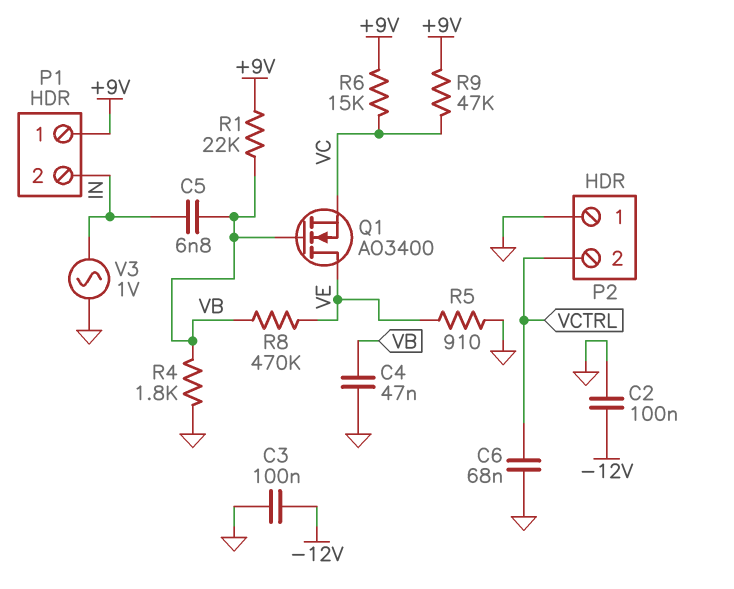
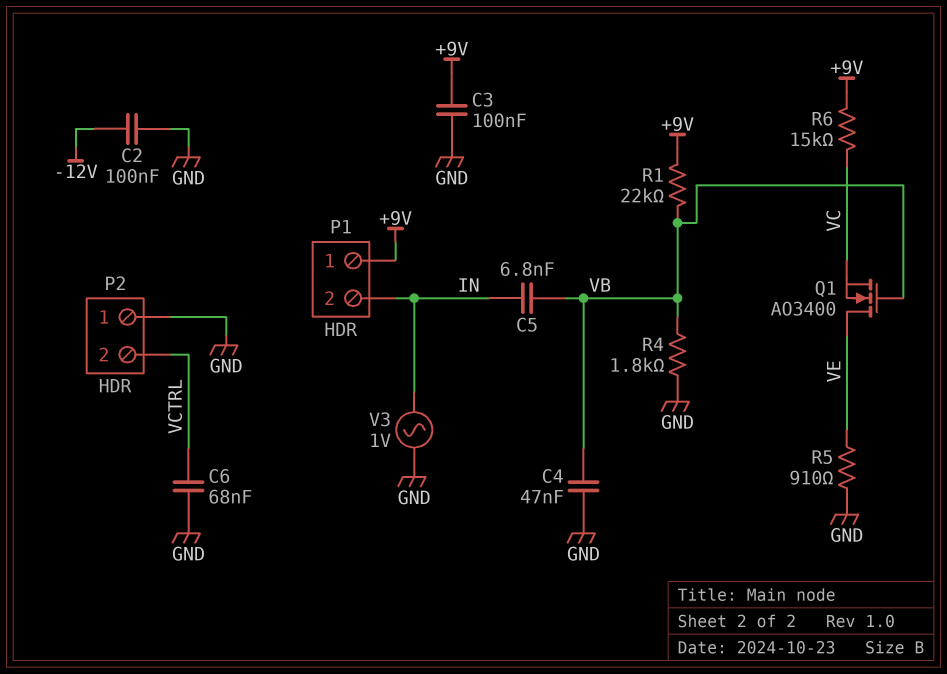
C3: 100nF (-12V, GND) -> 100nF (+9V, GND)
R8: 470k (VB, VE) -> none
R9: 47k (+9V, VC) -> none

